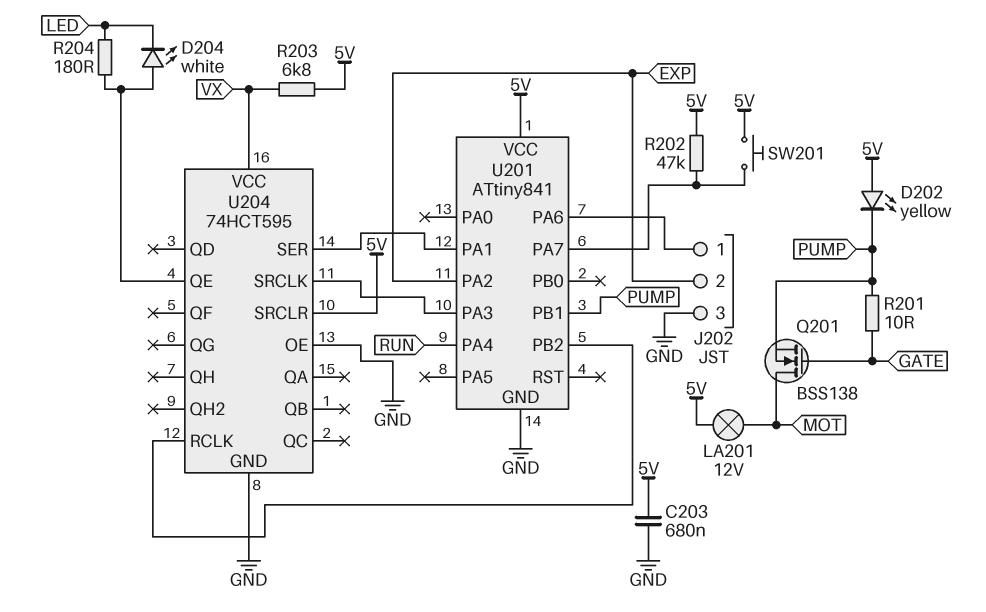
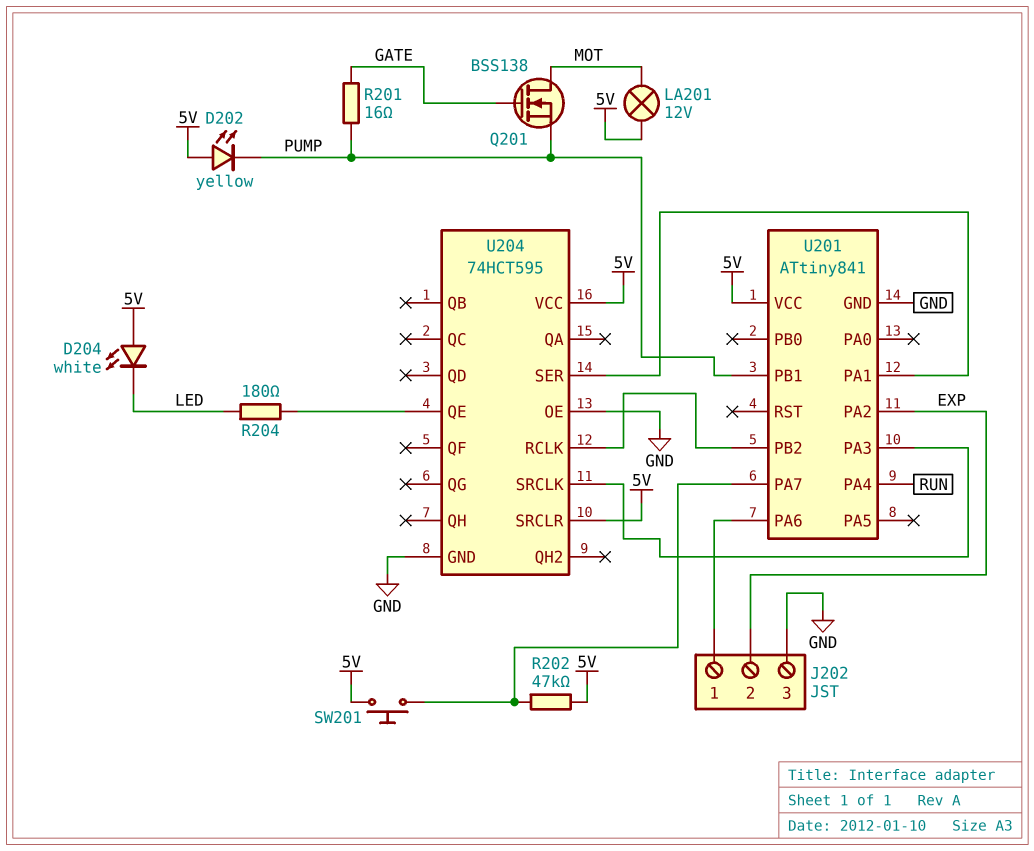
C203: 680nF (5V, GND) -> none
D204: LED white (A U204/QE, K LED) -> LED white (A 5V, K LED)
R201: 10 (GATE, PUMP) -> 16 (GATE, PUMP)
R203: 6.8k (5V, VX) -> none
U204 pin VCC: VX -> 5V

